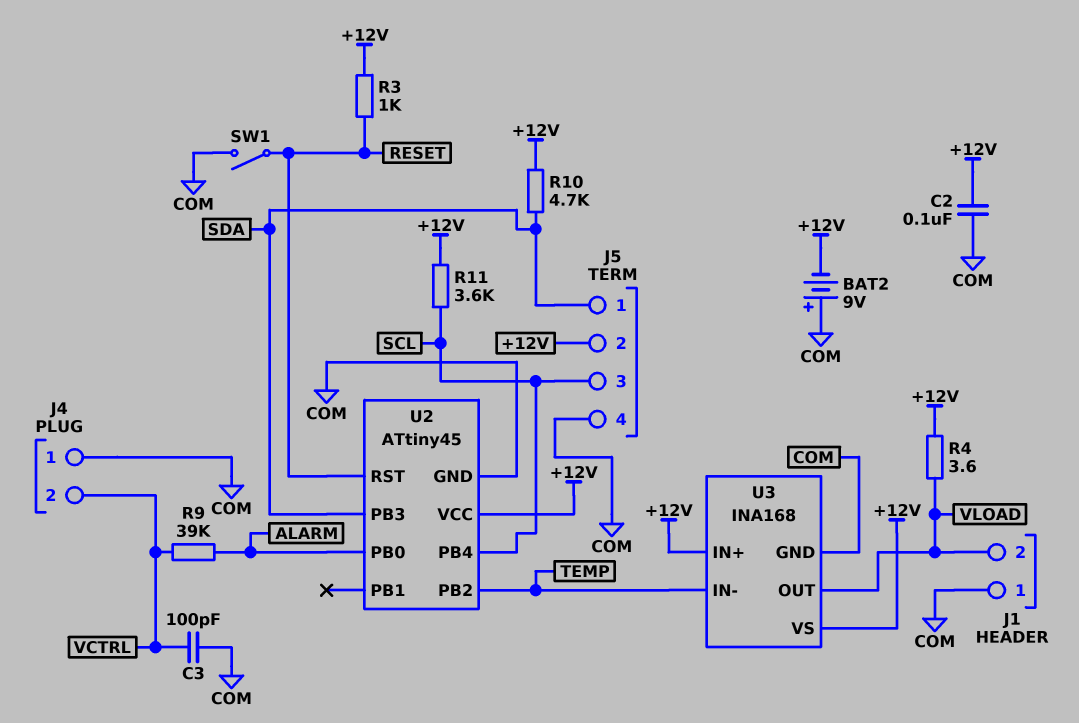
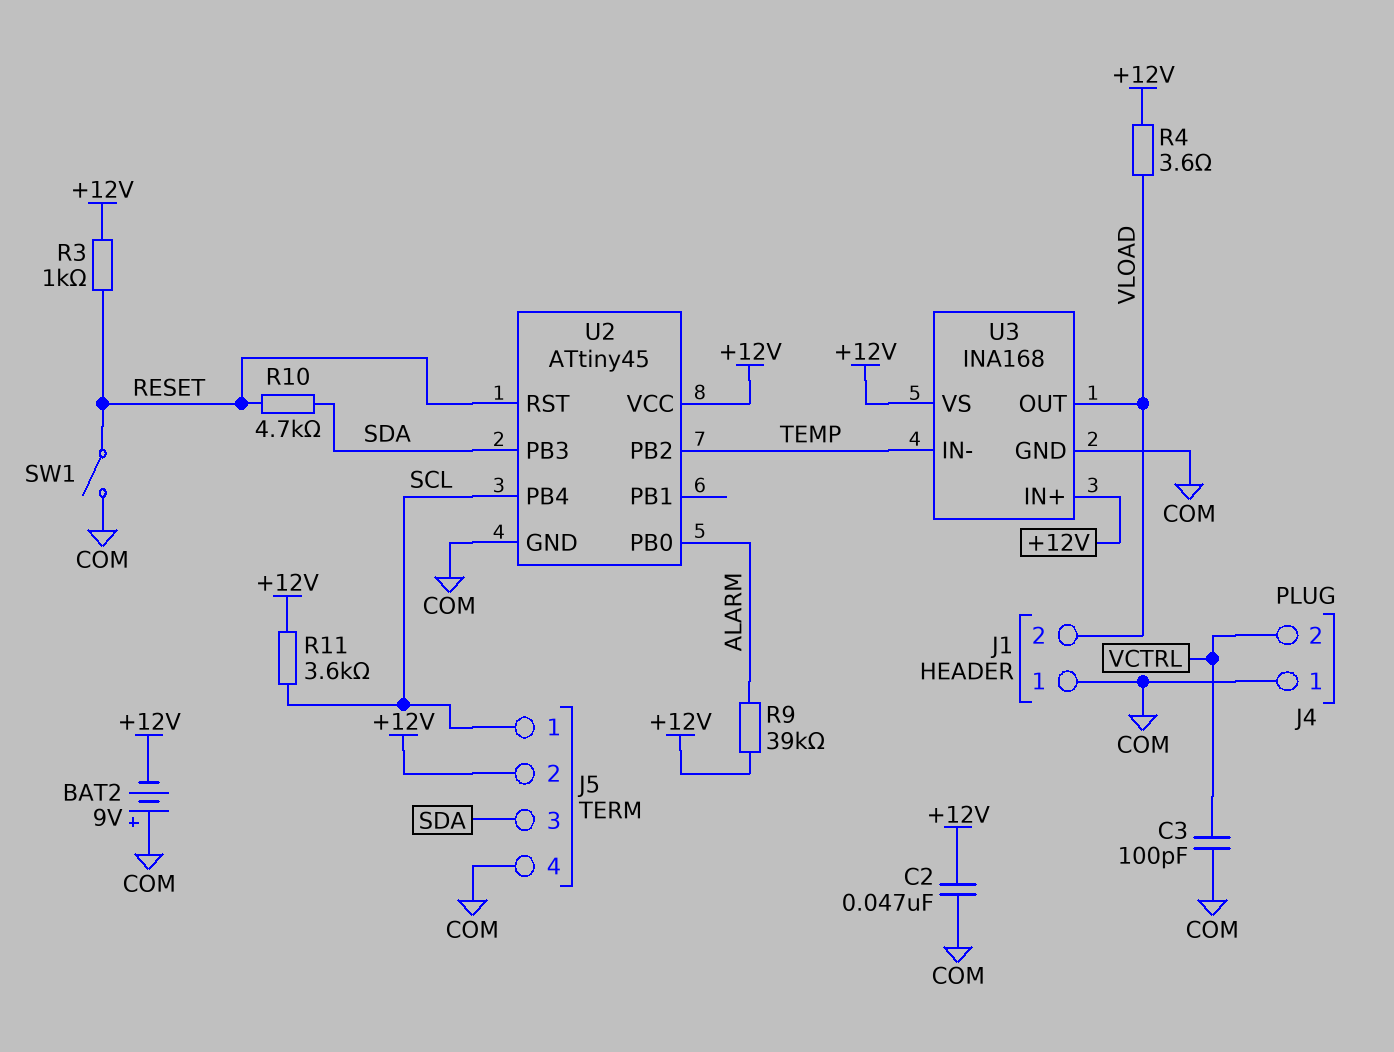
C2: 100nF (+12V, COM) -> 47nF (+12V, COM)
J5 pin 1: SDA -> SCL
J5 pin 3: SCL -> SDA
R9: 39k (ALARM, VCTRL) -> 39k (+12V, ALARM)
R10: 4.7k (+12V, SDA) -> 4.7k (RESET, SDA)

